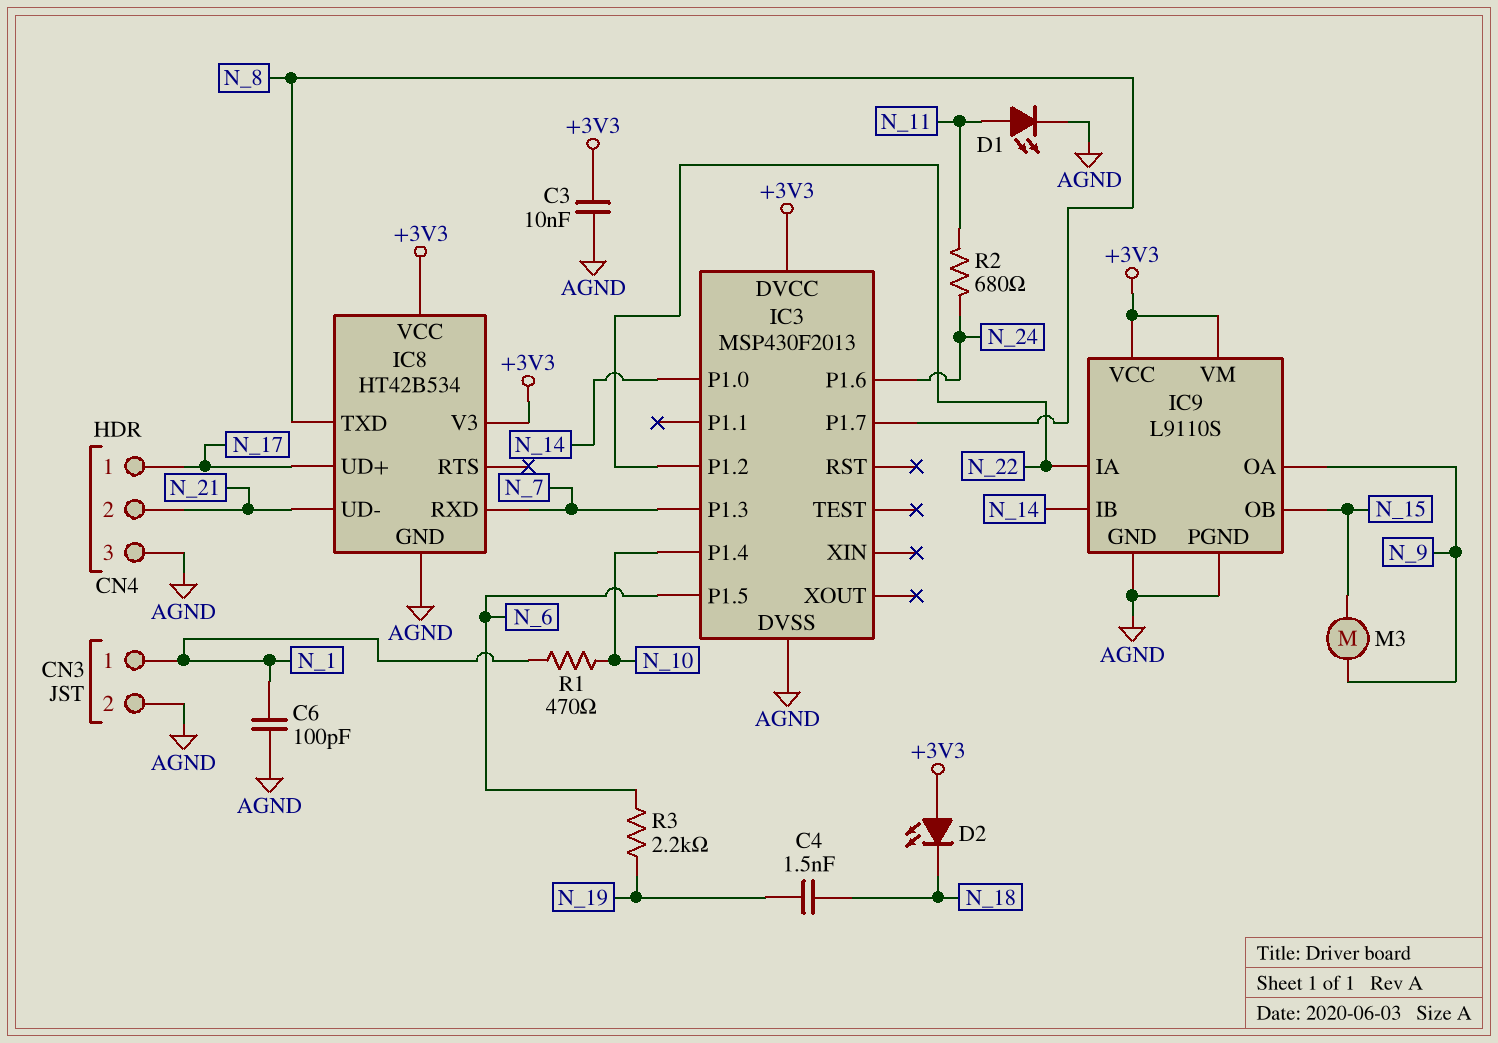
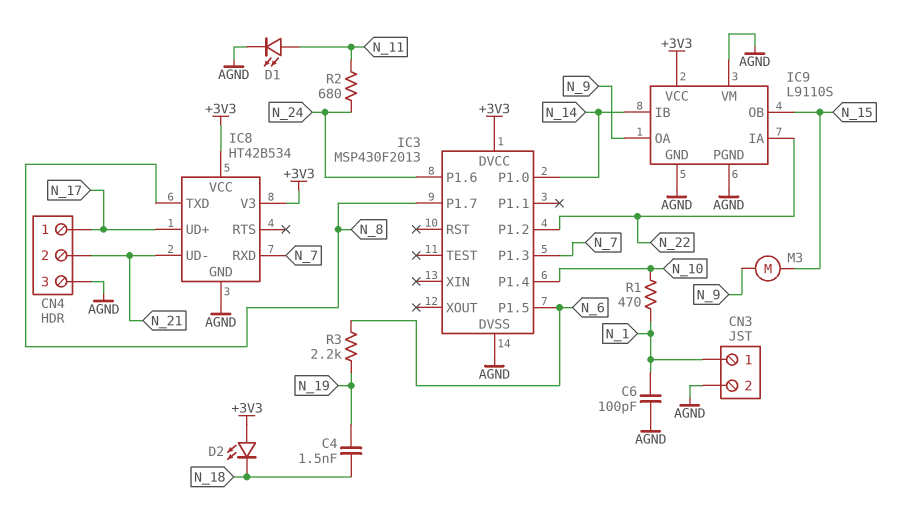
C3: 10nF (+3V3, AGND) -> none
IC9 pin VM: +3V3 -> AGND

